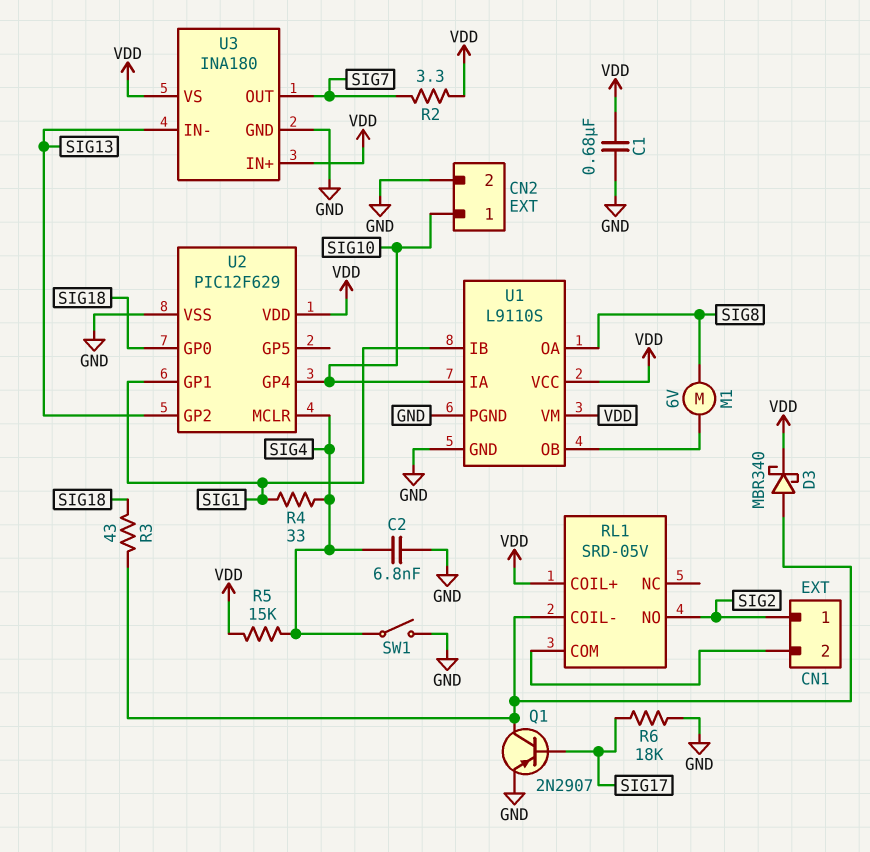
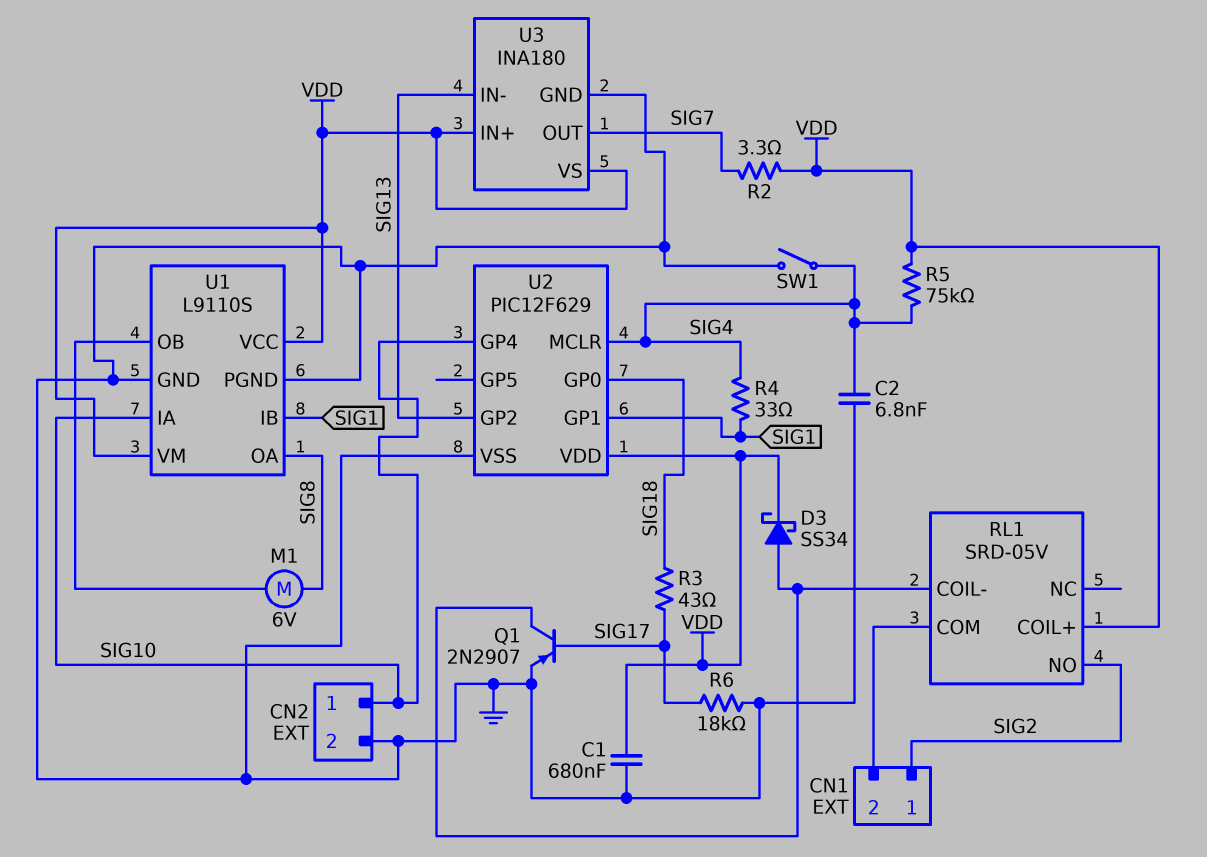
D3: schottky MBR340 (A RL1/COIL-, K VDD) -> schottky SS34 (A RL1/COIL-, K VDD)
R3: 43 (RL1/COIL-, SIG18) -> 43 (SIG17, SIG18)
R5: 15k (SIG4, VDD) -> 75k (SIG4, VDD)

